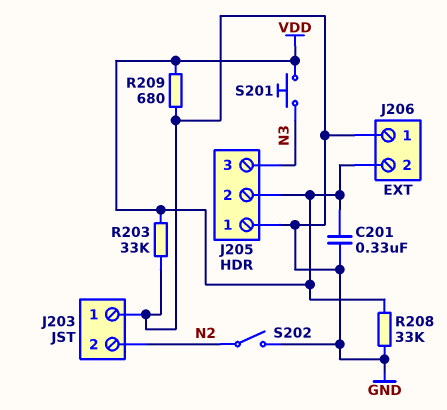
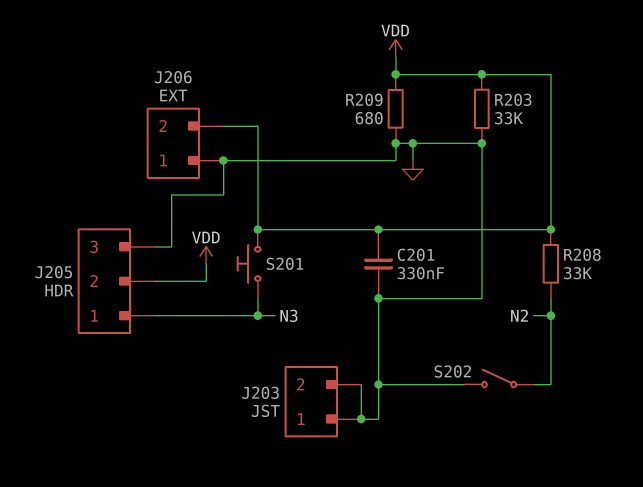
J203 pin 2: N2 -> GND
J205 pin 1: GND -> N3
J205 pin 3: N3 -> GND
R208: 33k (GND, VDD) -> 33k (N2, VDD)

